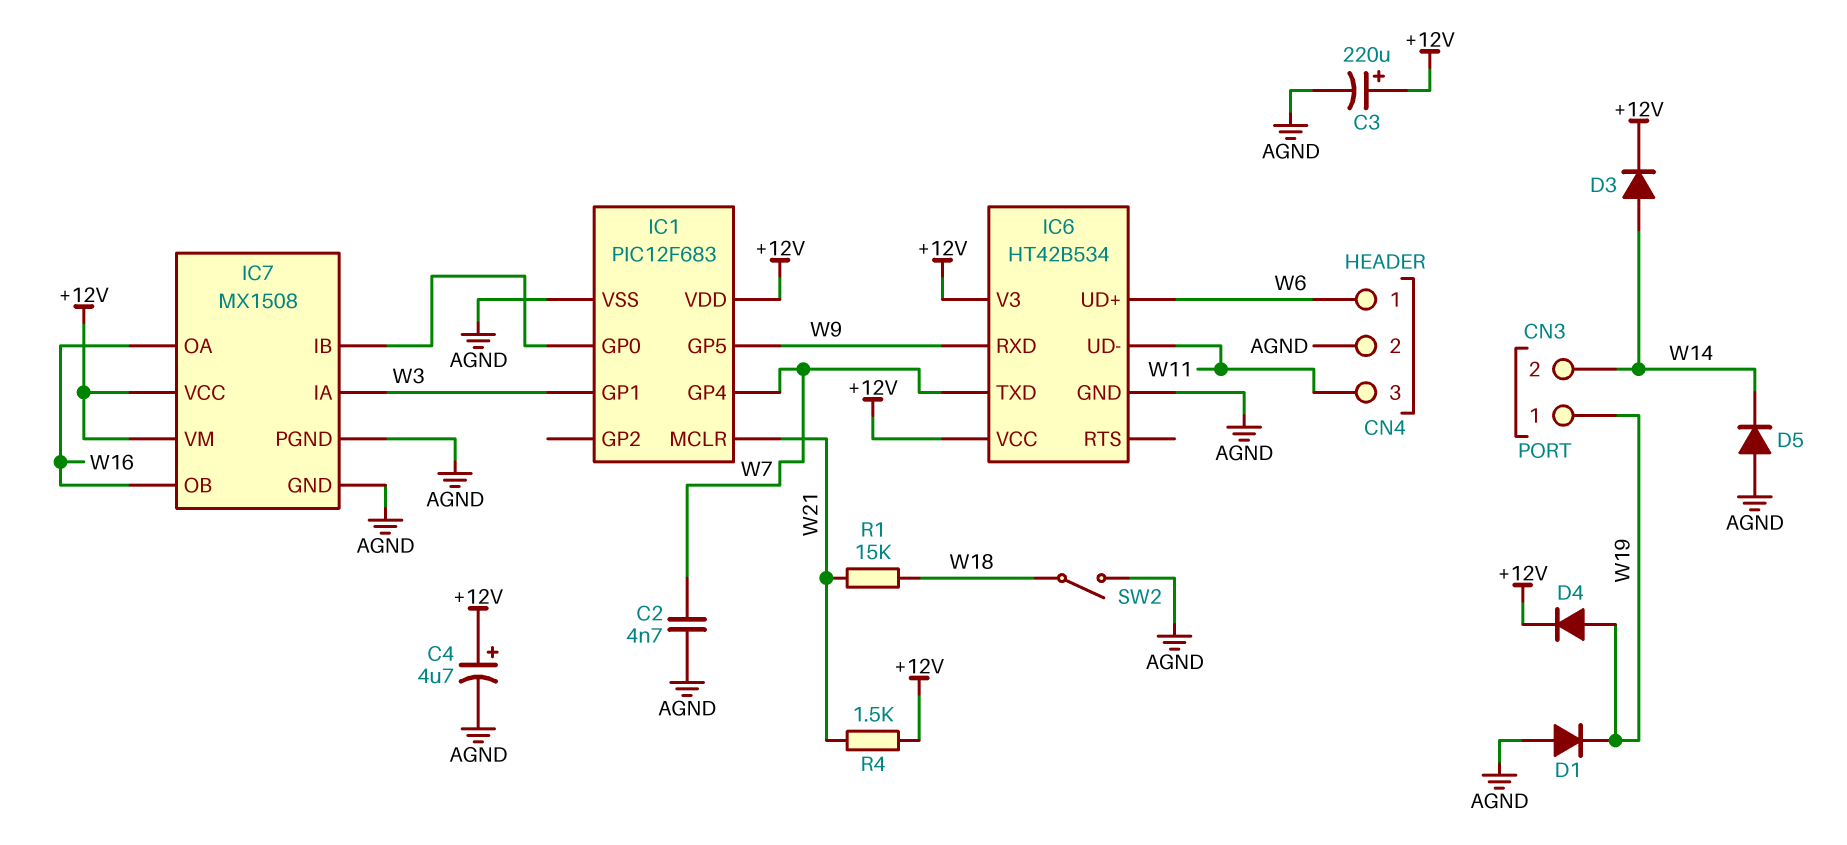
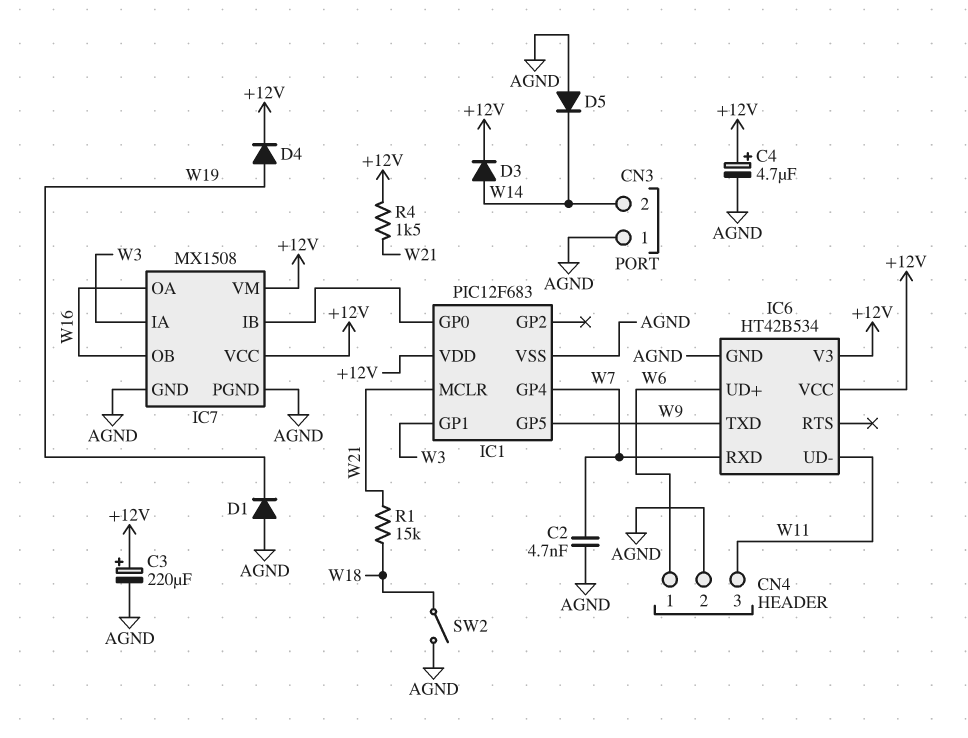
CN3 pin 1: W19 -> AGND
IC6 pin RXD: W9 -> W7
IC6 pin TXD: W7 -> W9

